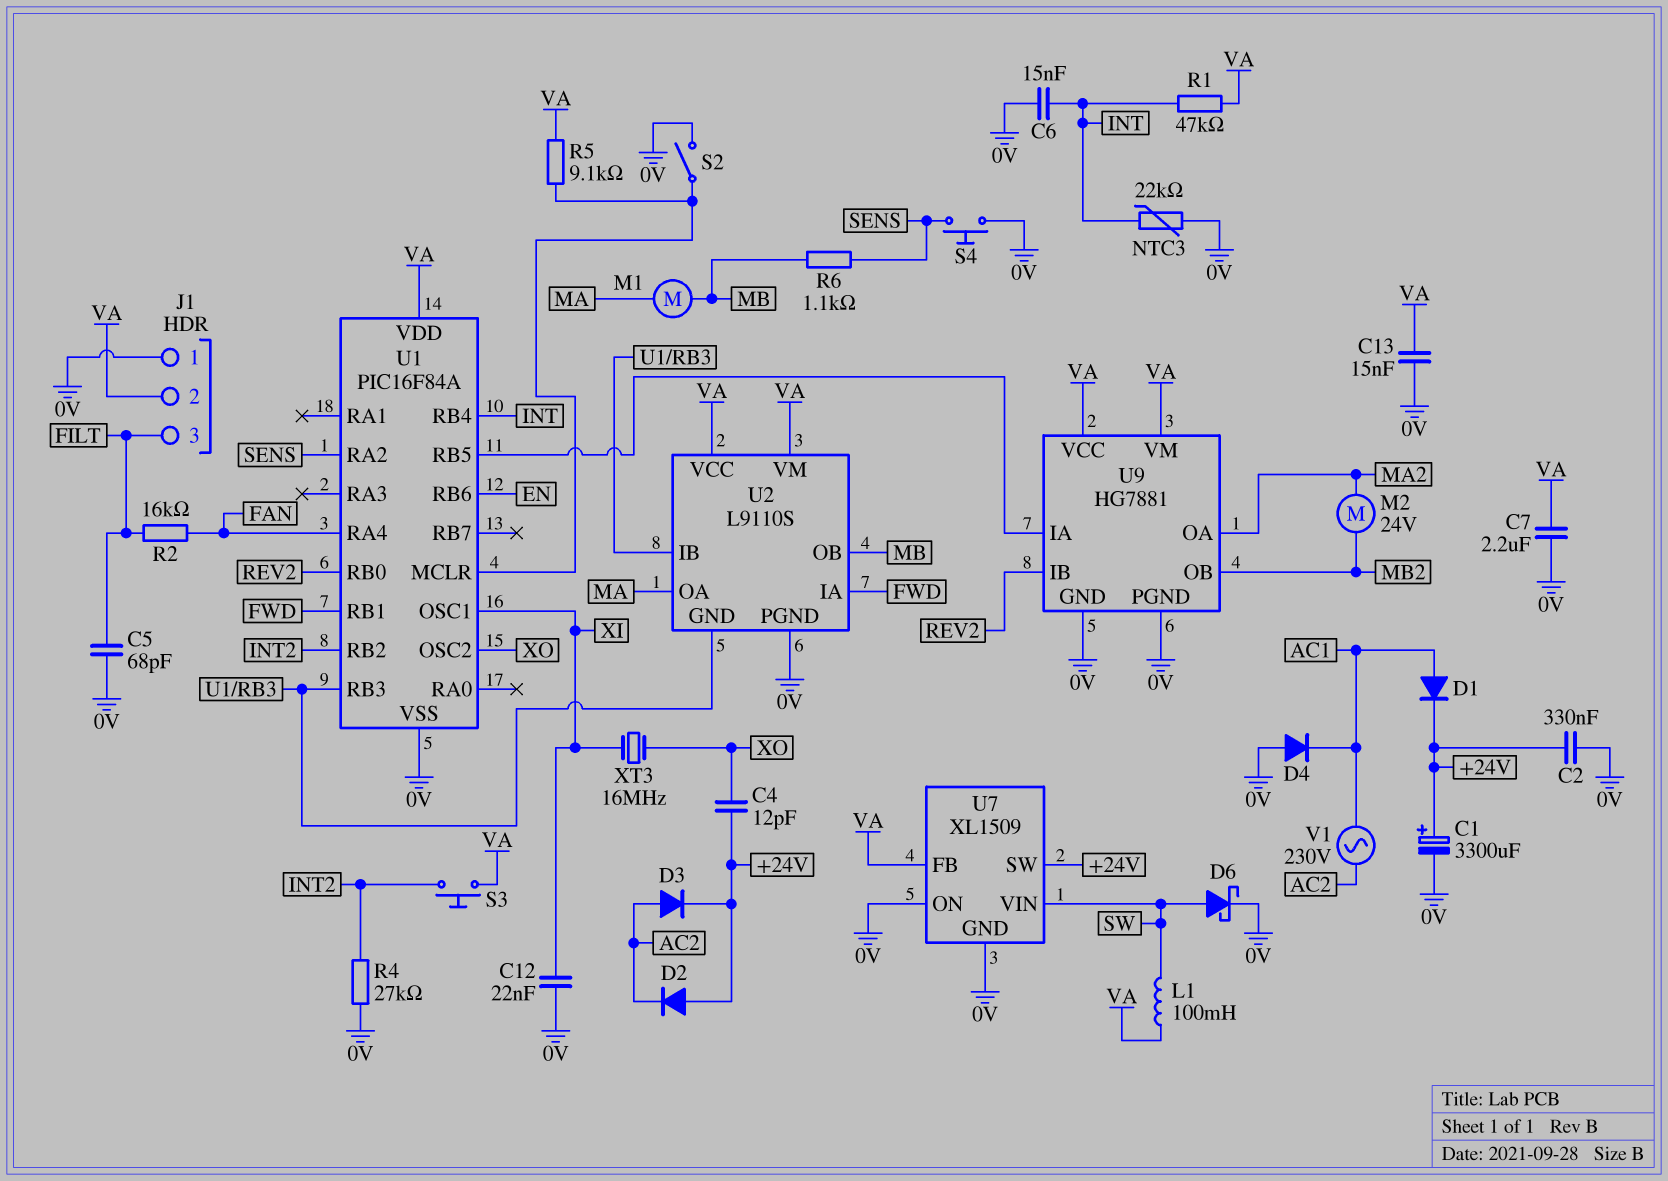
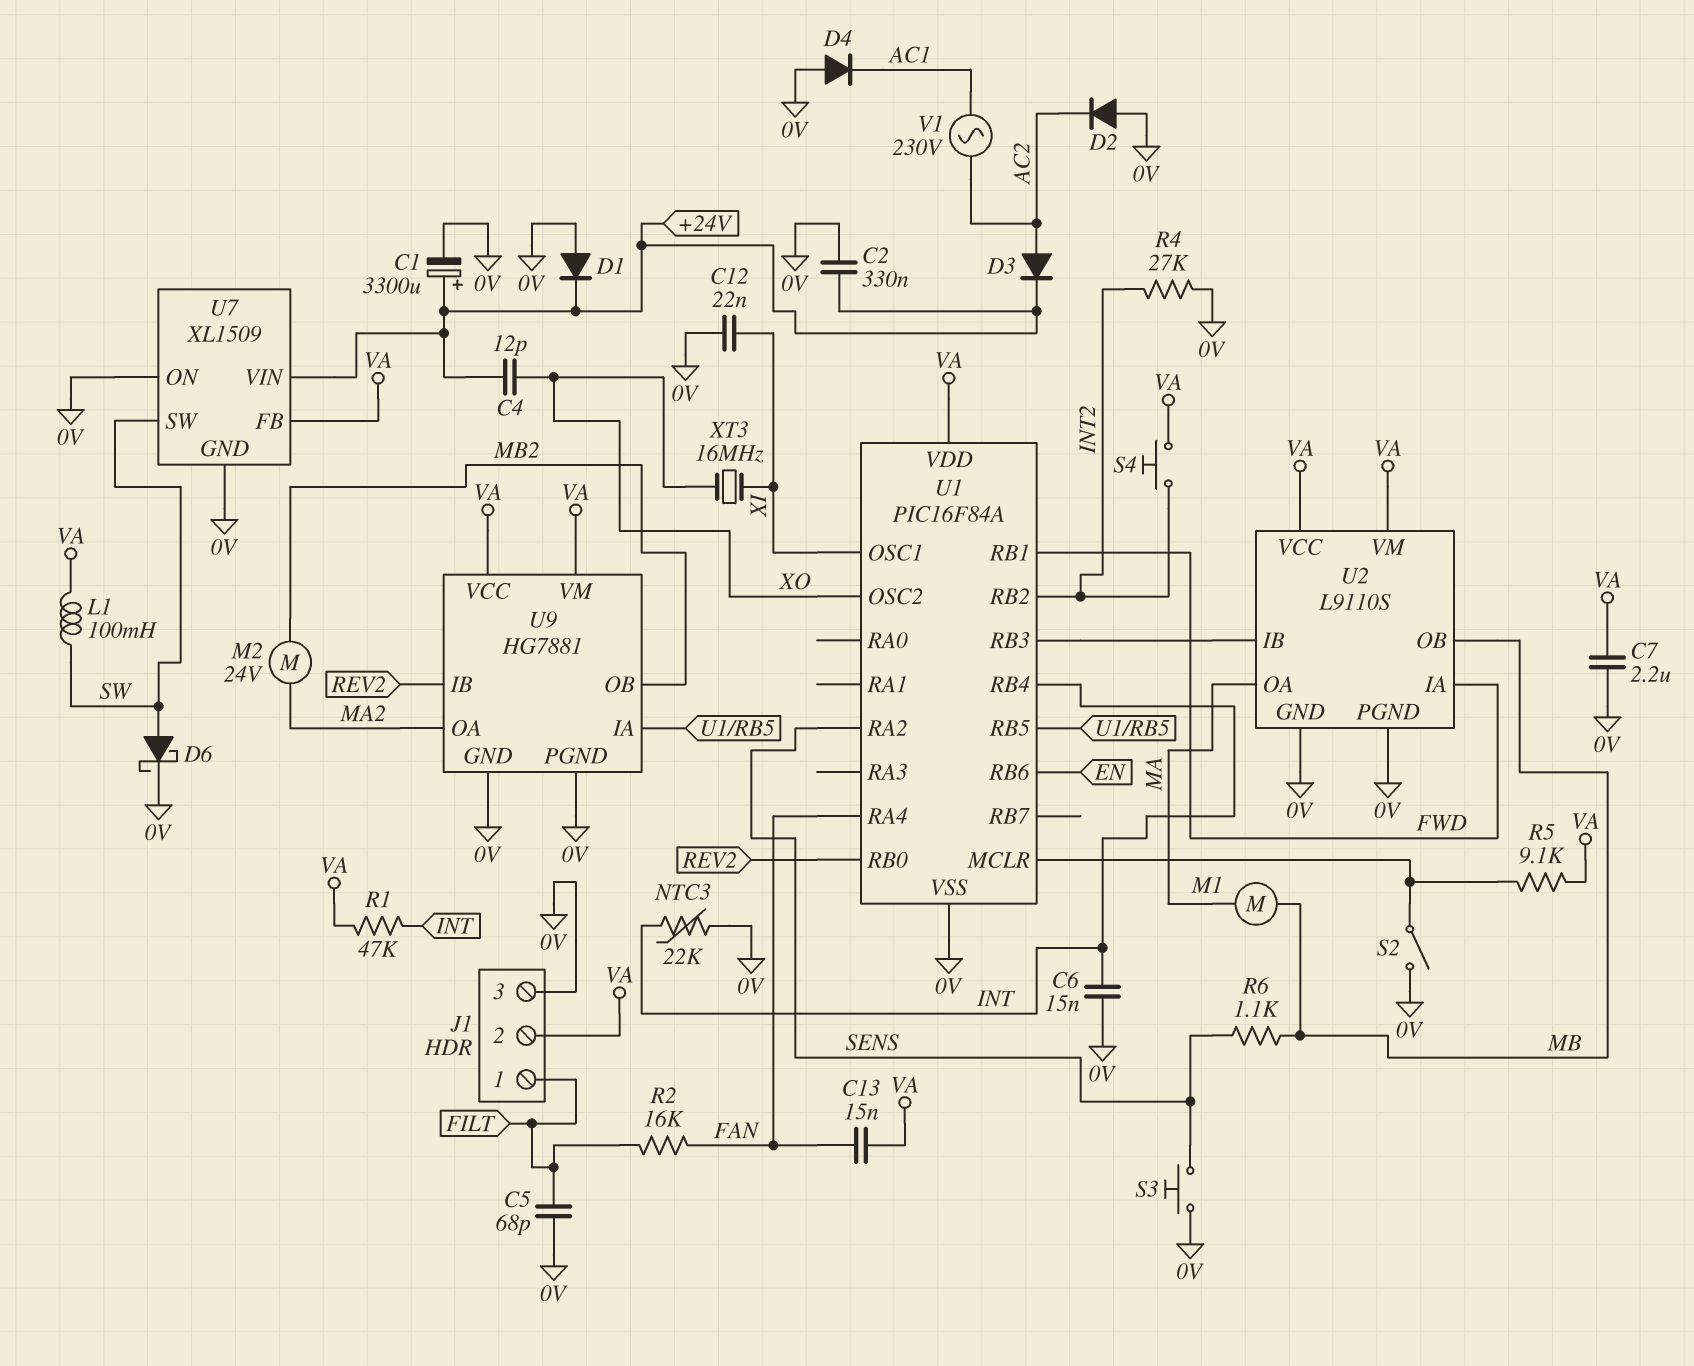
C13: 15nF (0V, VA) -> 15nF (FAN, VA)
D1: diode (A AC1, K +24V) -> diode (A 0V, K +24V)
D2: diode (A +24V, K AC2) -> diode (A 0V, K AC2)
J1 pin 1: 0V -> FILT
J1 pin 3: FILT -> 0V
S3: button (INT2, VA) -> button (0V, SENS)
S4: button (0V, SENS) -> button (INT2, VA)
U2 pin GND: U1/RB3 -> 0V
U7 pin SW: +24V -> SW
U7 pin VIN: SW -> +24V

